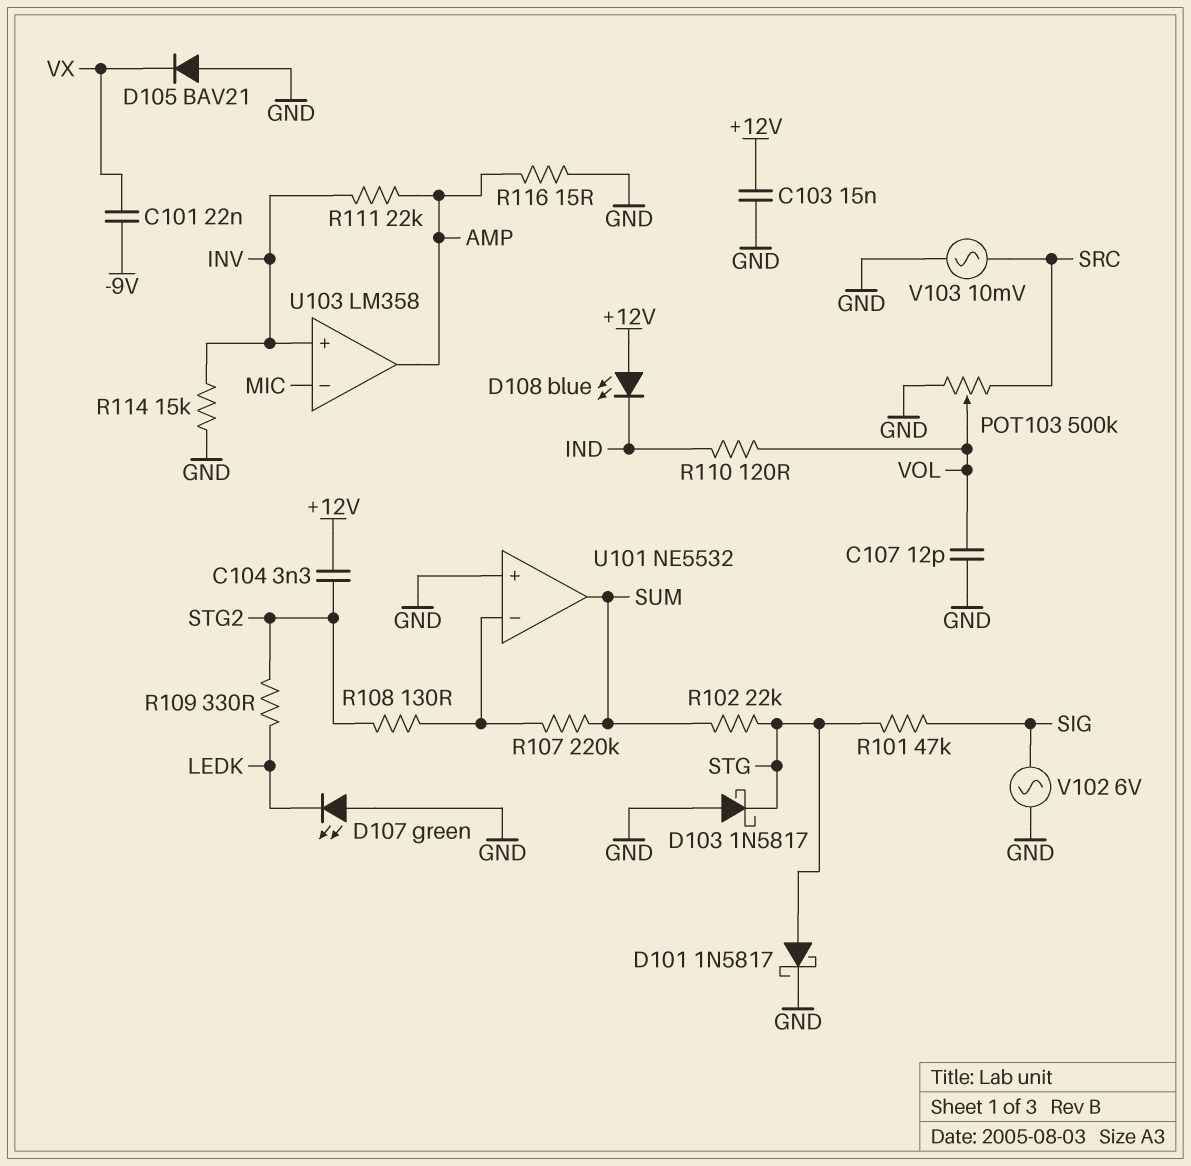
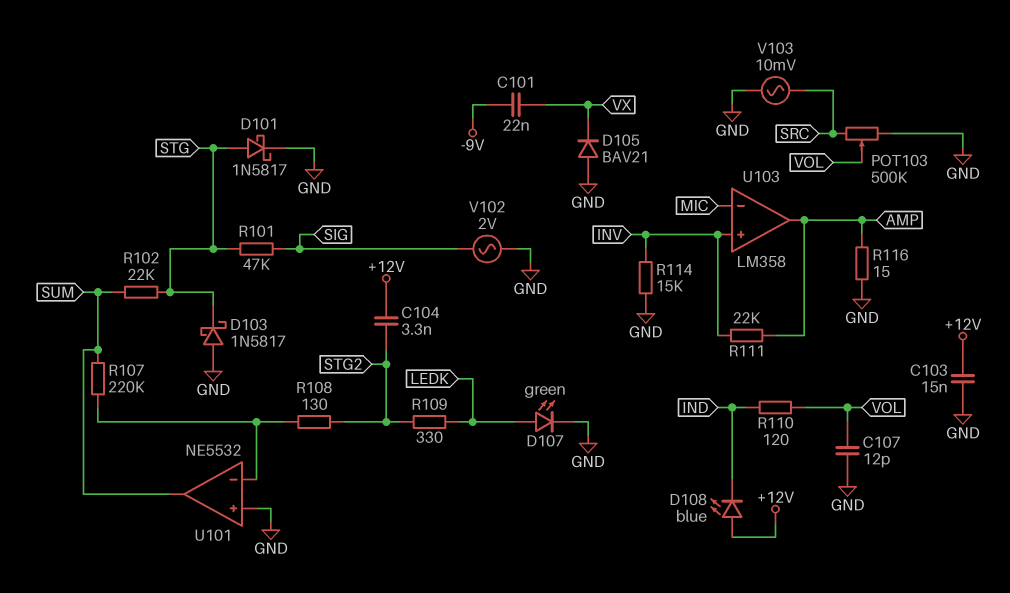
D107: LED green (A GND, K LEDK) -> LED green (A LEDK, K GND)
V102: AC 6V (GND, SIG) -> AC 2V (GND, SIG)

